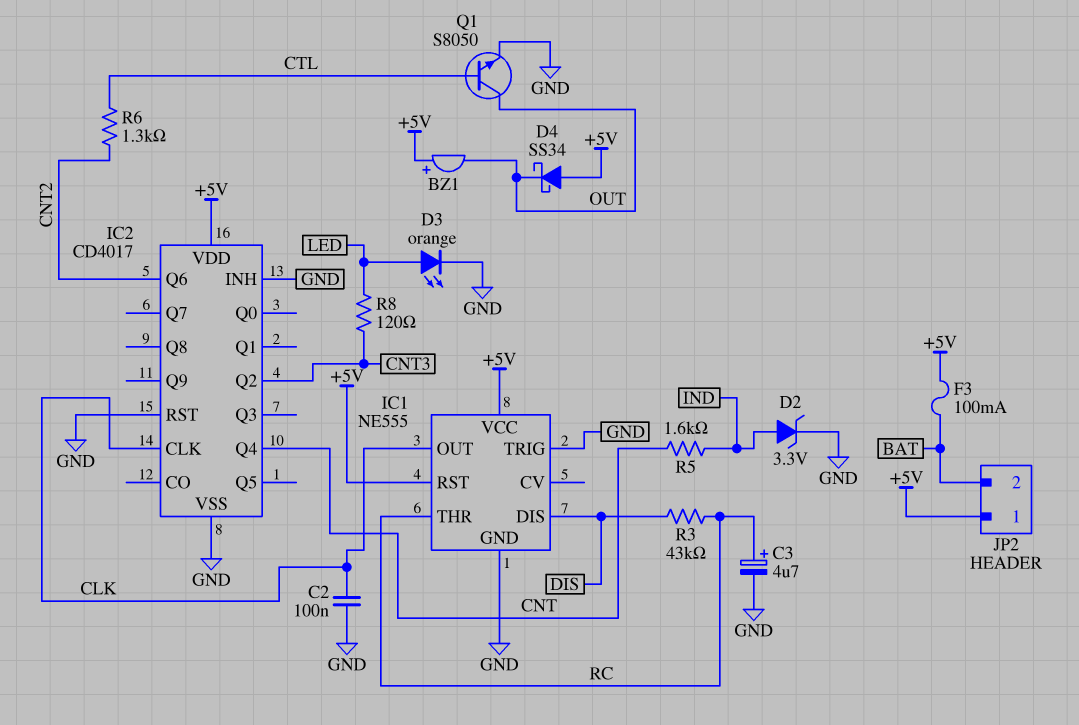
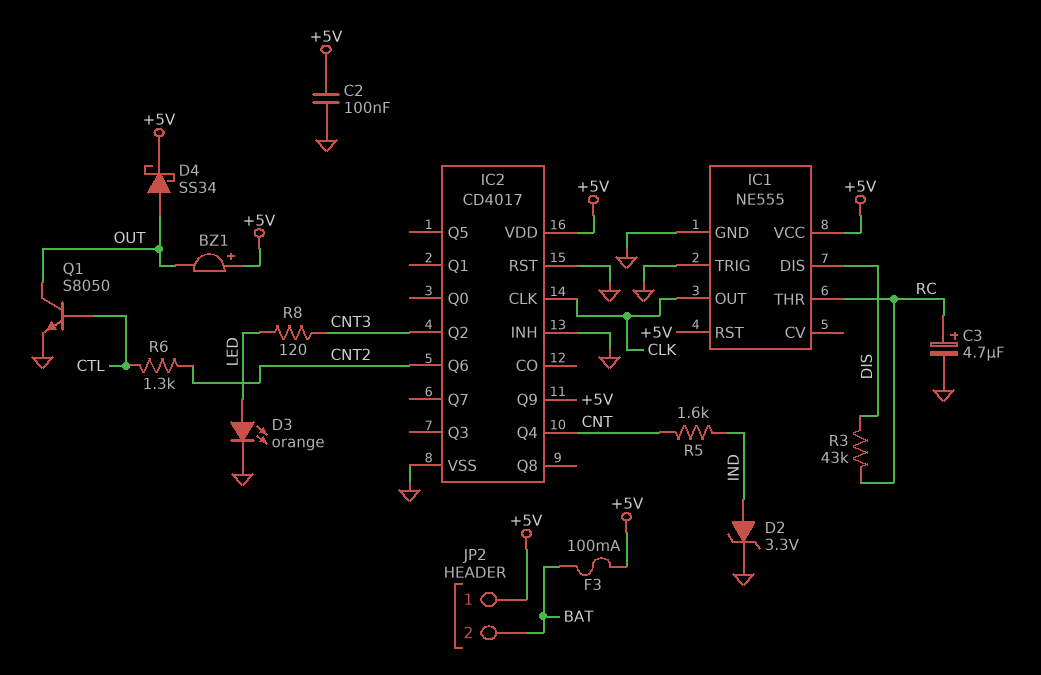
C2: 100nF (CLK, GND) -> 100nF (+5V, GND)
D4: schottky SS34 (A +5V, K OUT) -> schottky SS34 (A OUT, K +5V)
IC2 pin Q9: none -> +5V

